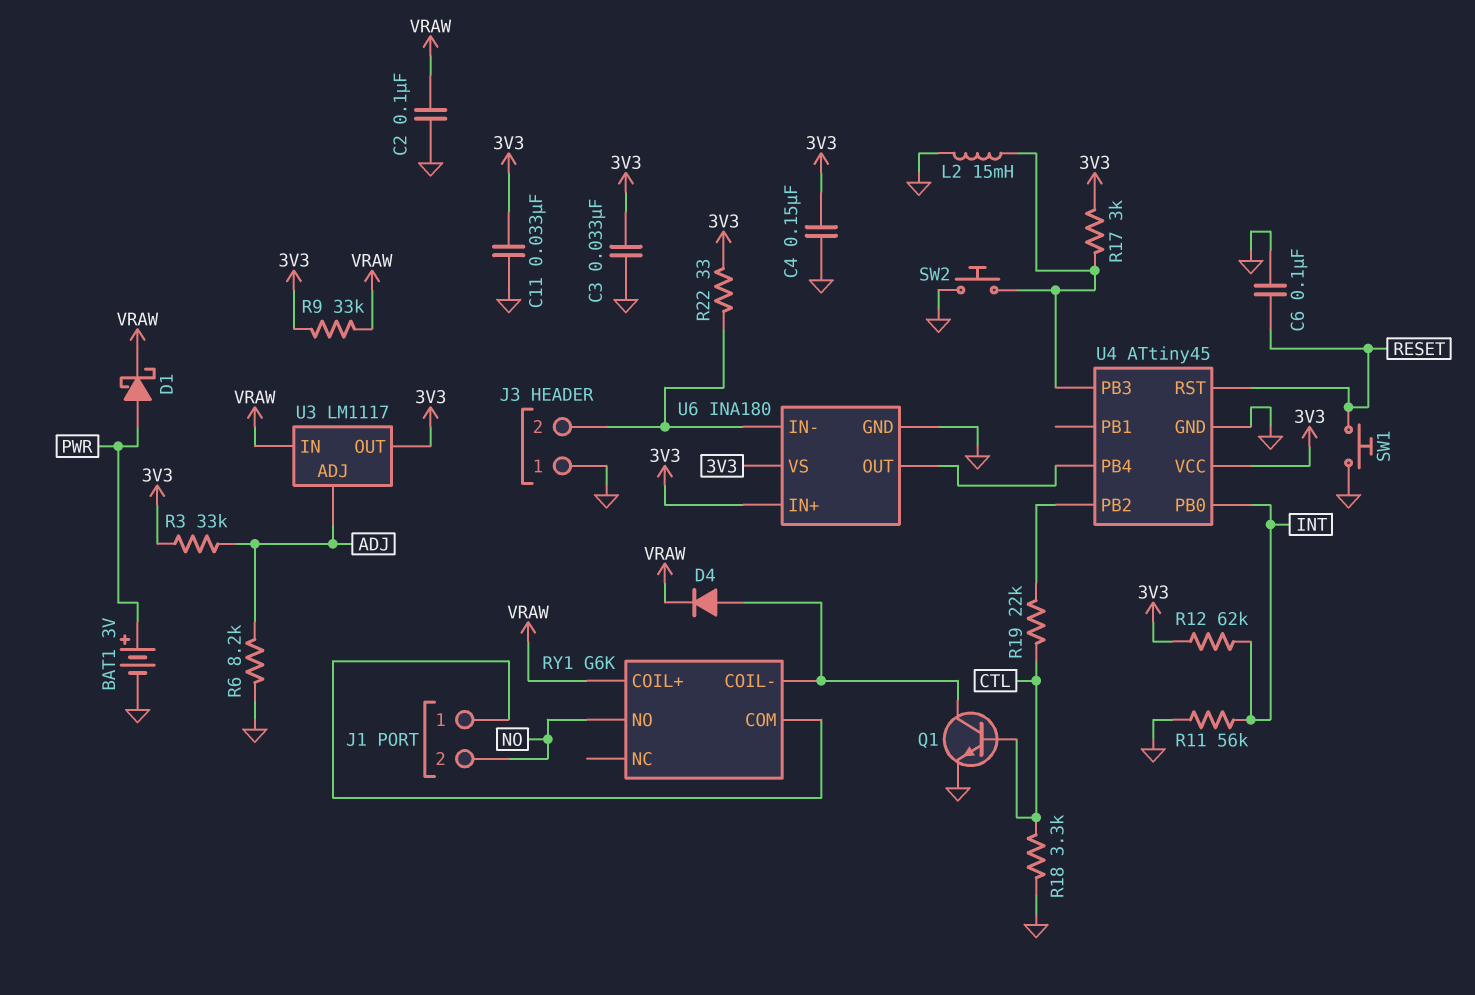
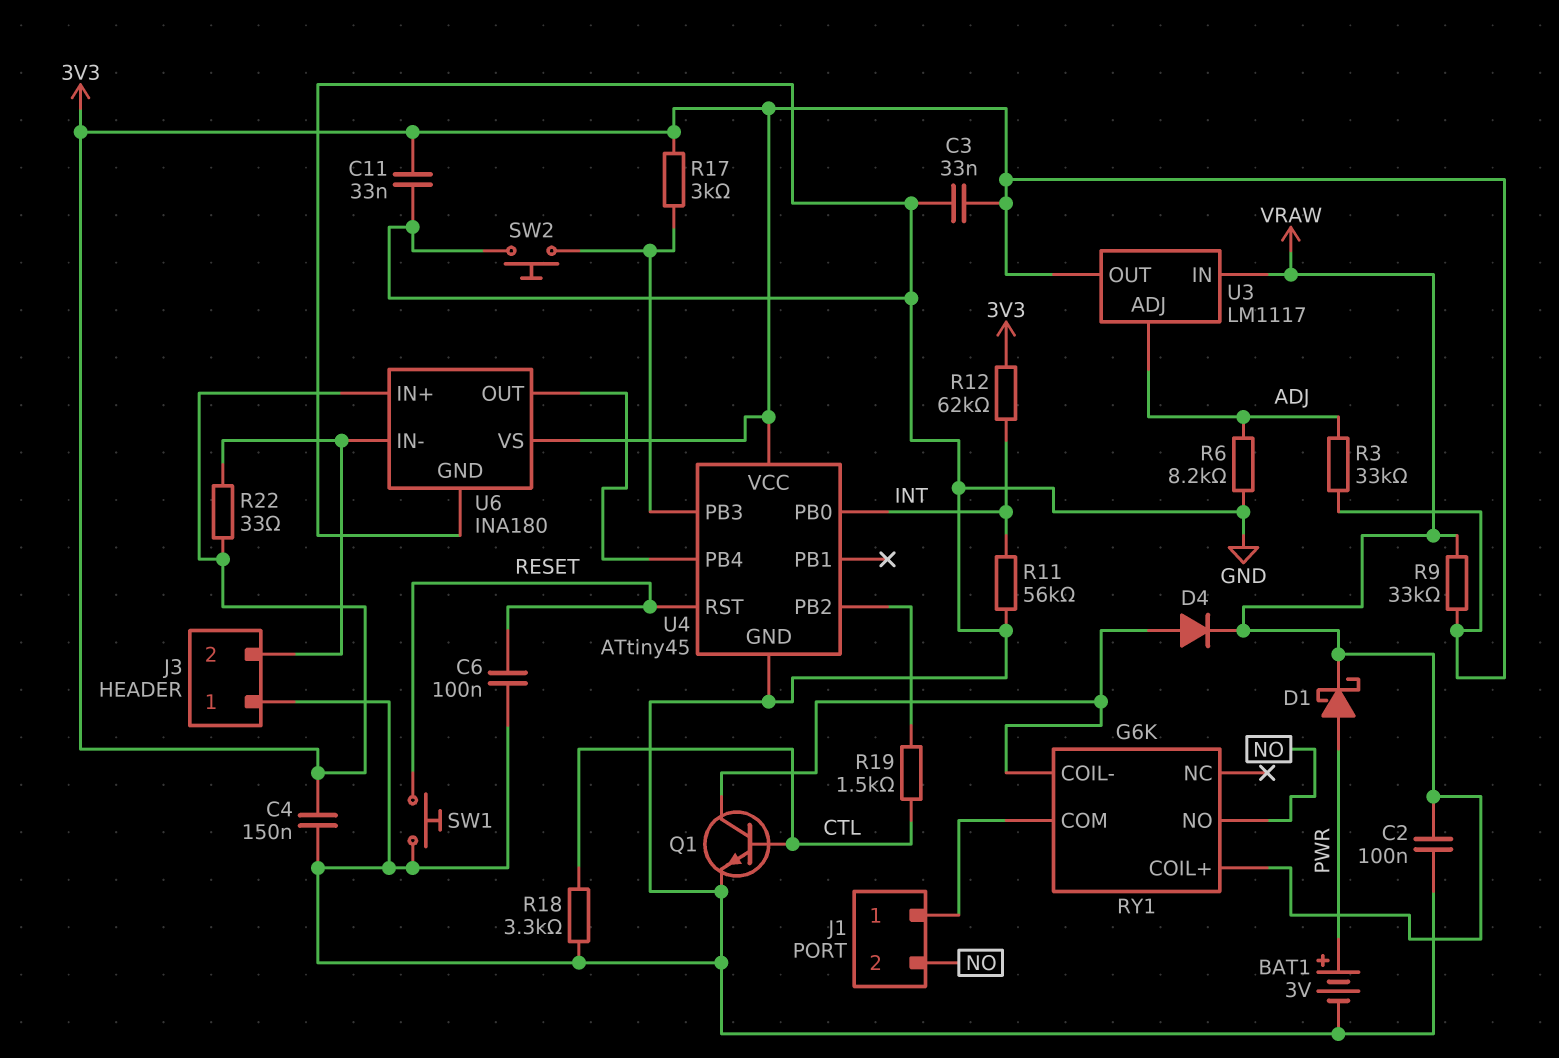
L2: 15mH (GND, U4/PB3) -> none
R19: 22k (CTL, U4/PB2) -> 1.5k (CTL, U4/PB2)

